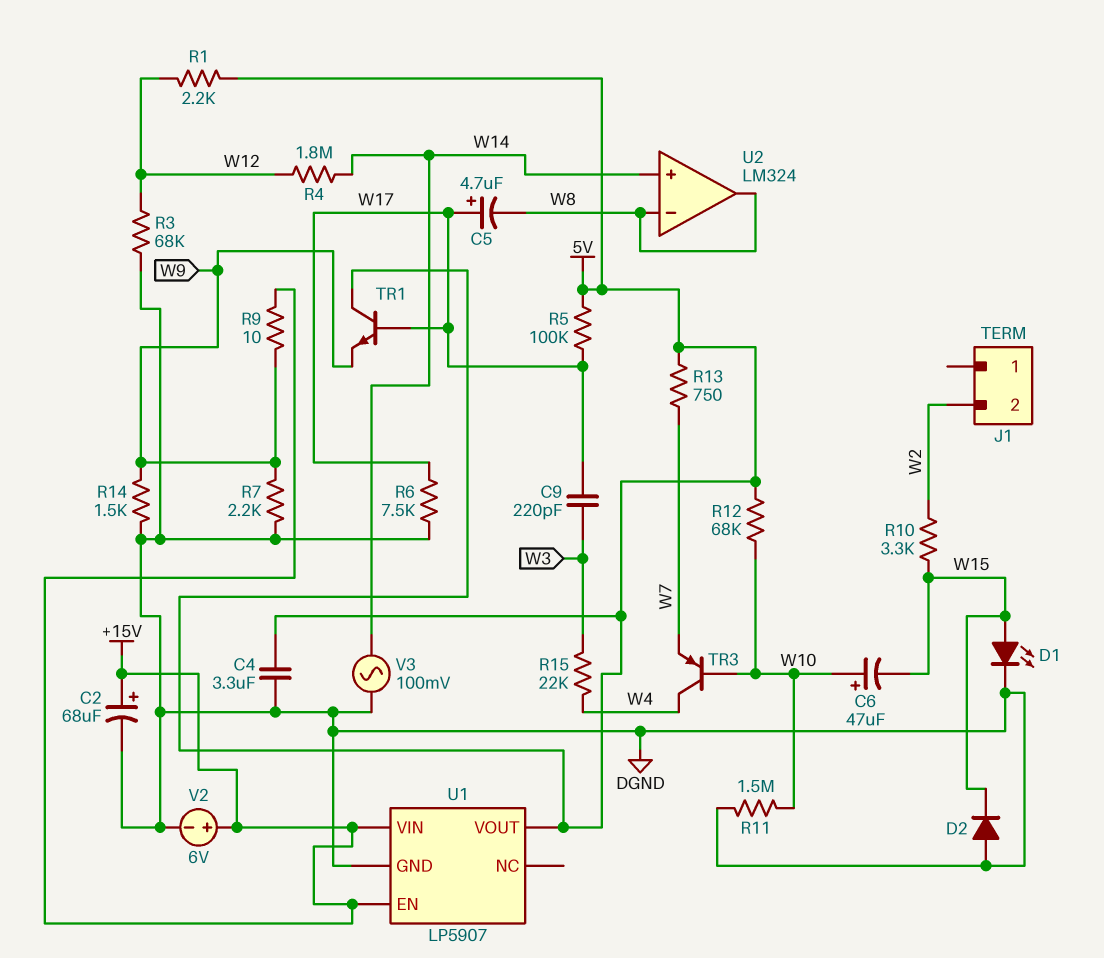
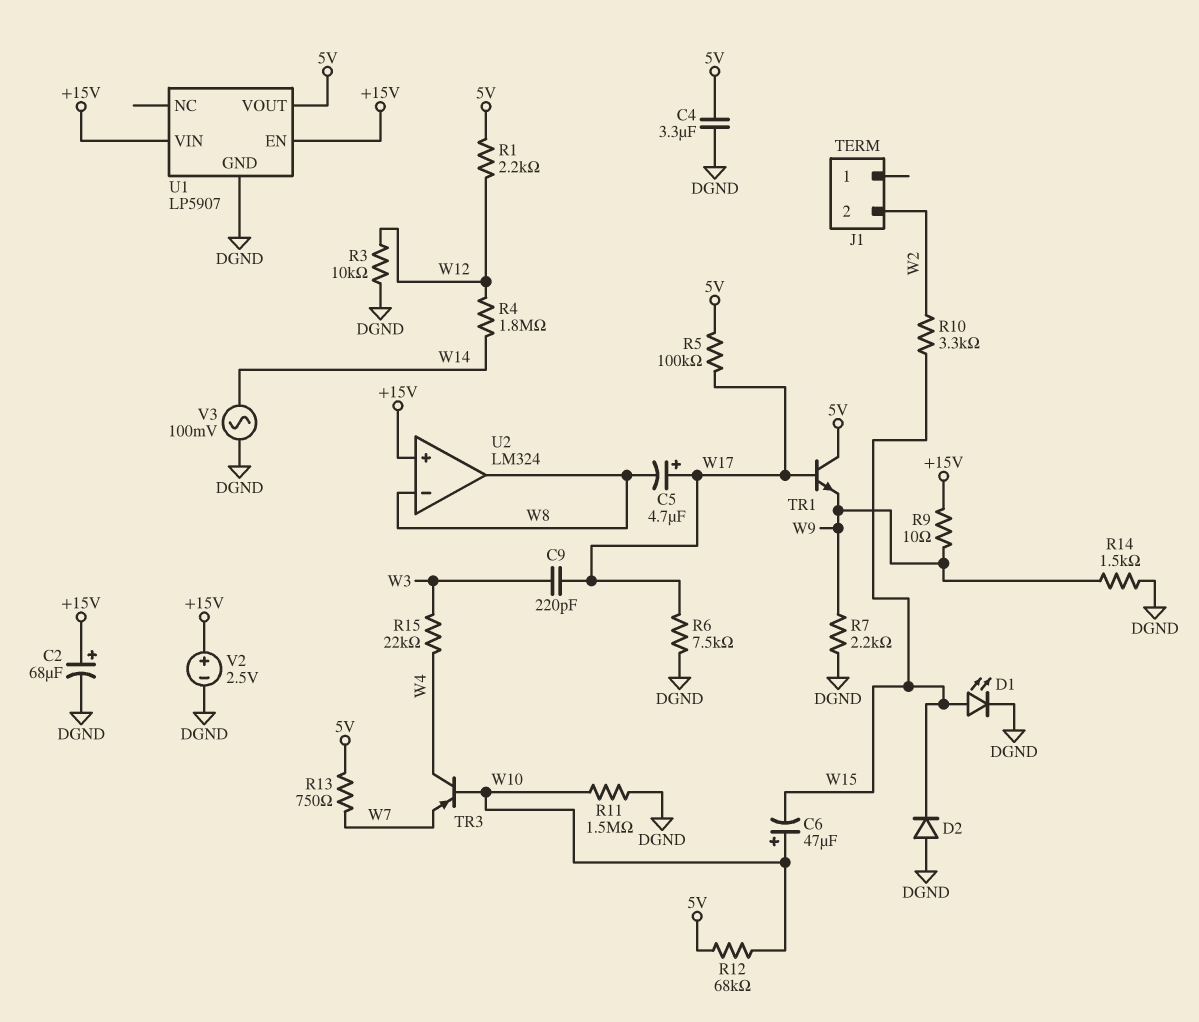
R3: 68k (DGND, W12) -> 10k (DGND, W12)
U2 pin in+: W14 -> +15V
V2: 6V (plus +15V, minus DGND) -> 2.5V (plus +15V, minus DGND)

